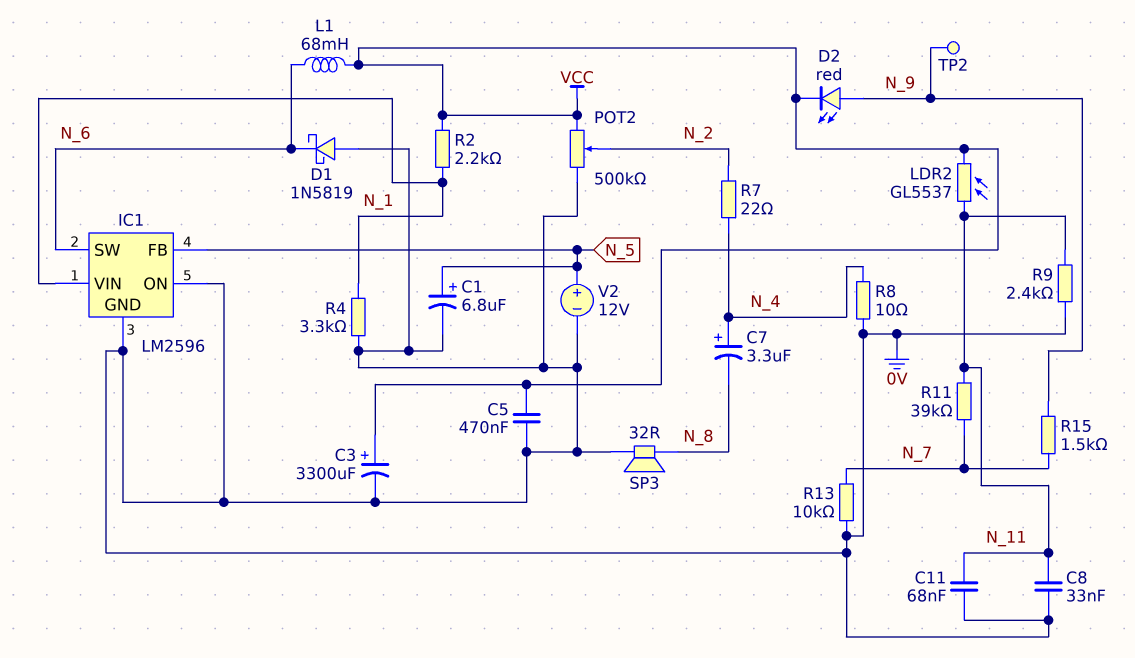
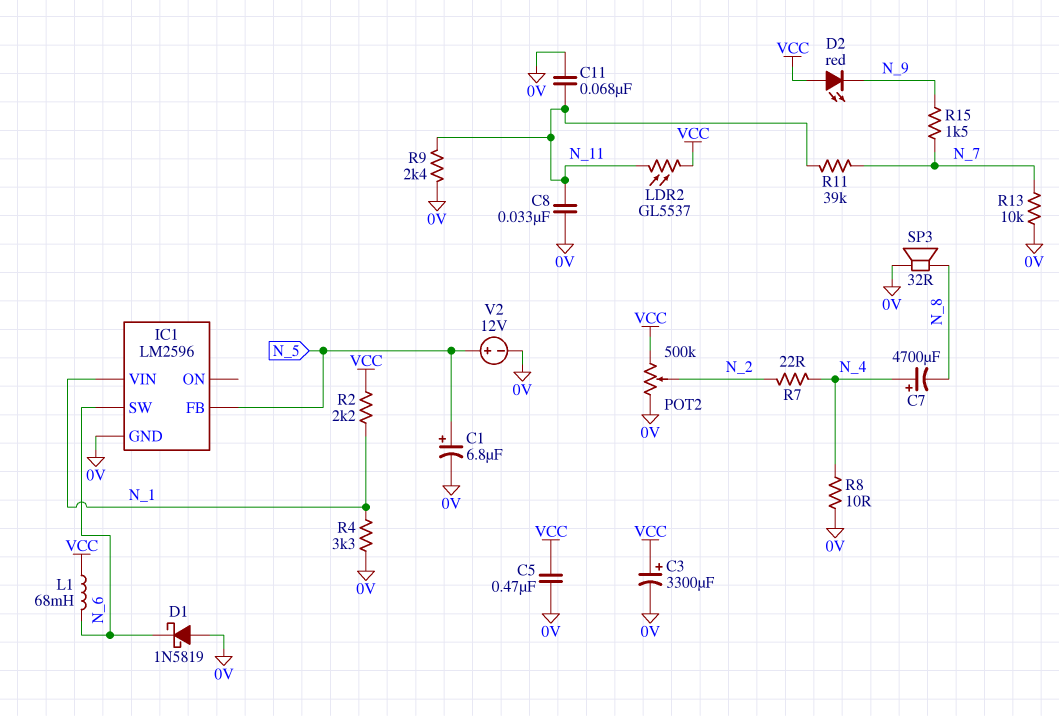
C7: 3.3uF (plus N_4, minus N_8) -> 4700uF (plus N_4, minus N_8)
D2: LED red (A N_9, K VCC) -> LED red (A VCC, K N_9)
IC1 pin ON: 0V -> none
TP2: test point (N_9) -> none

